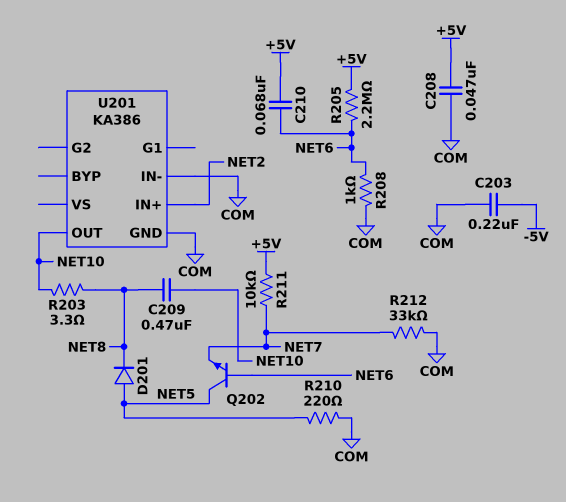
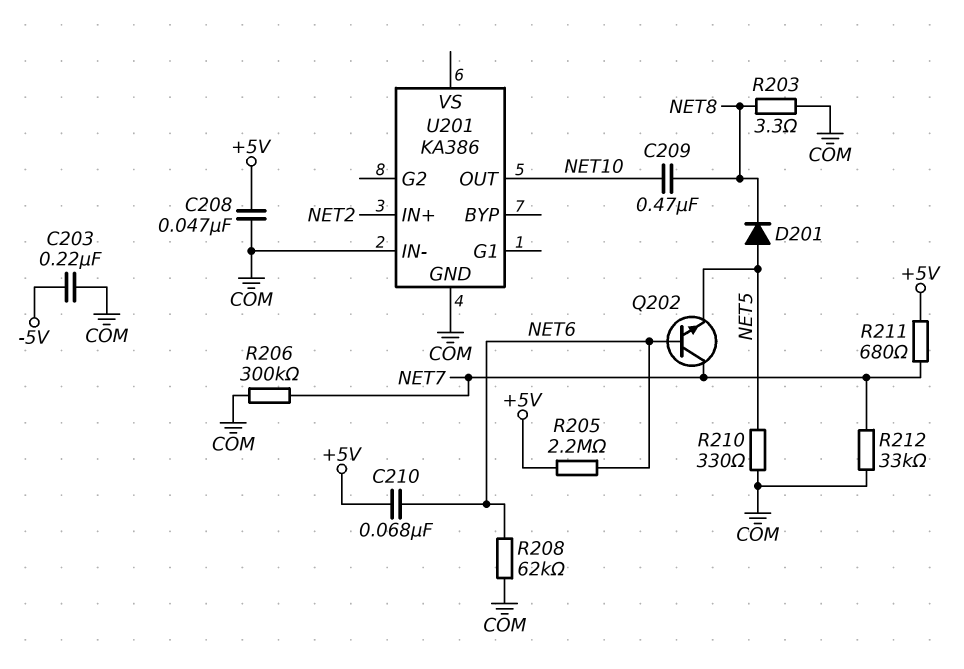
Q202: NPN (B NET6, C NET5, E NET7) -> NPN (B NET6, C NET7, E NET5)
R203: 3.3 (NET8, NET10) -> 3.3 (COM, NET8)
R206: none -> 300k (COM, NET7)
R208: 1k (COM, NET6) -> 62k (COM, NET6)
R210: 220 (COM, NET5) -> 330 (COM, NET5)
R211: 10k (+5V, NET7) -> 680 (+5V, NET7)

